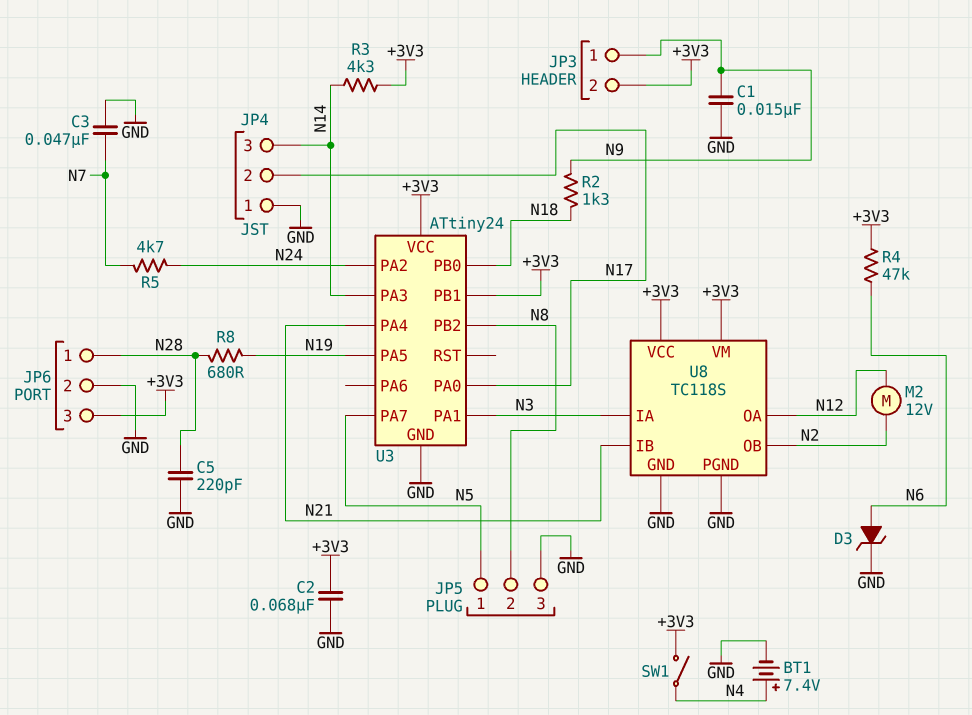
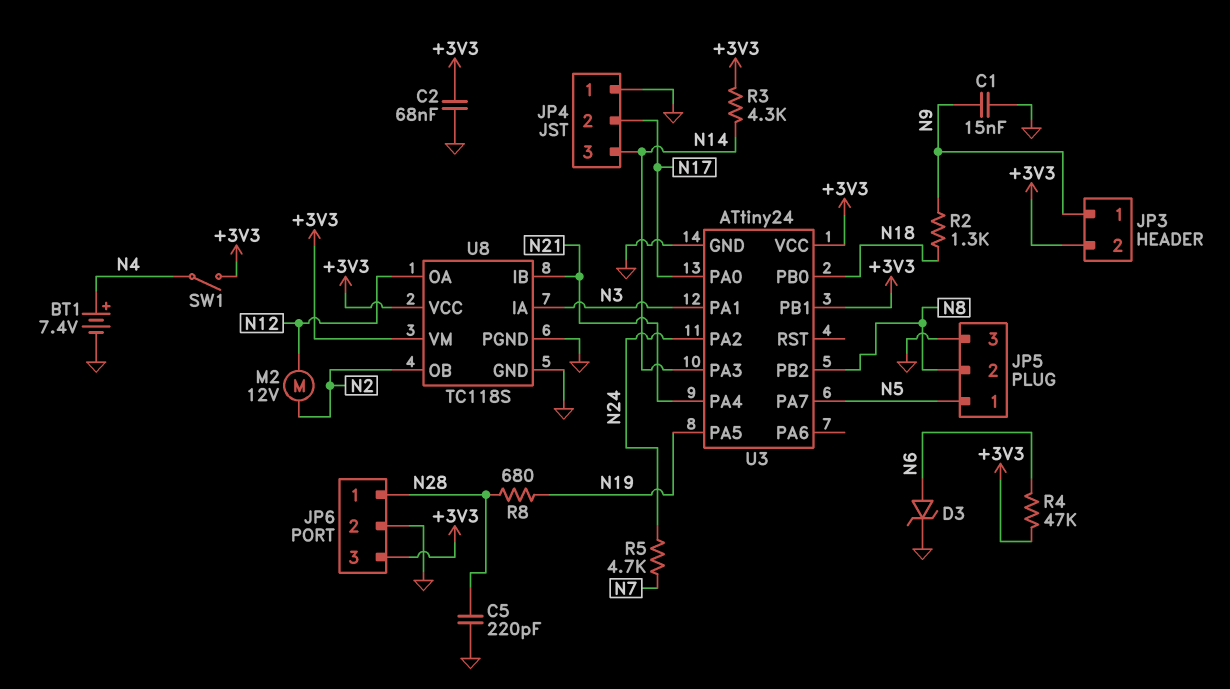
C3: 47nF (GND, N7) -> none

